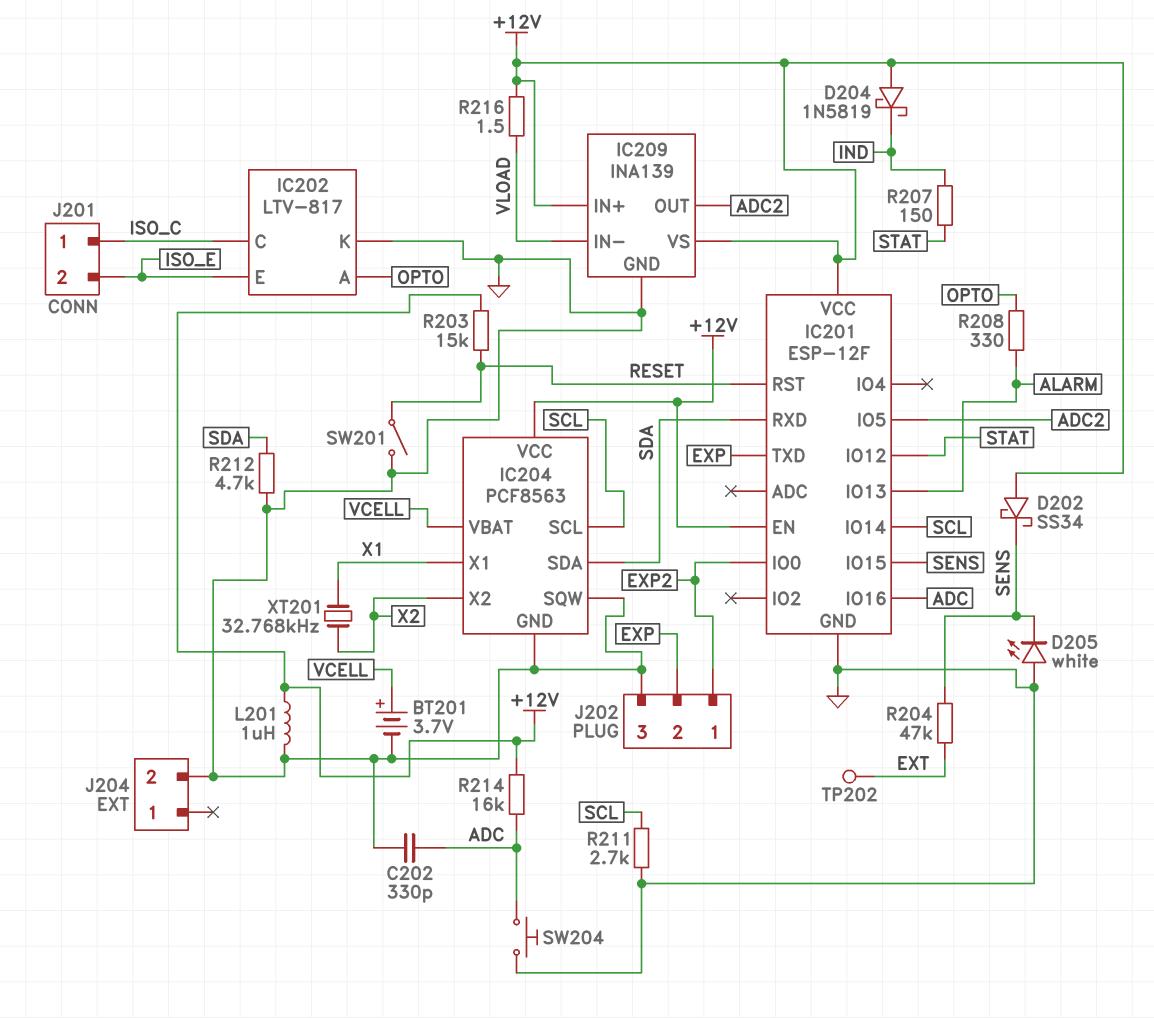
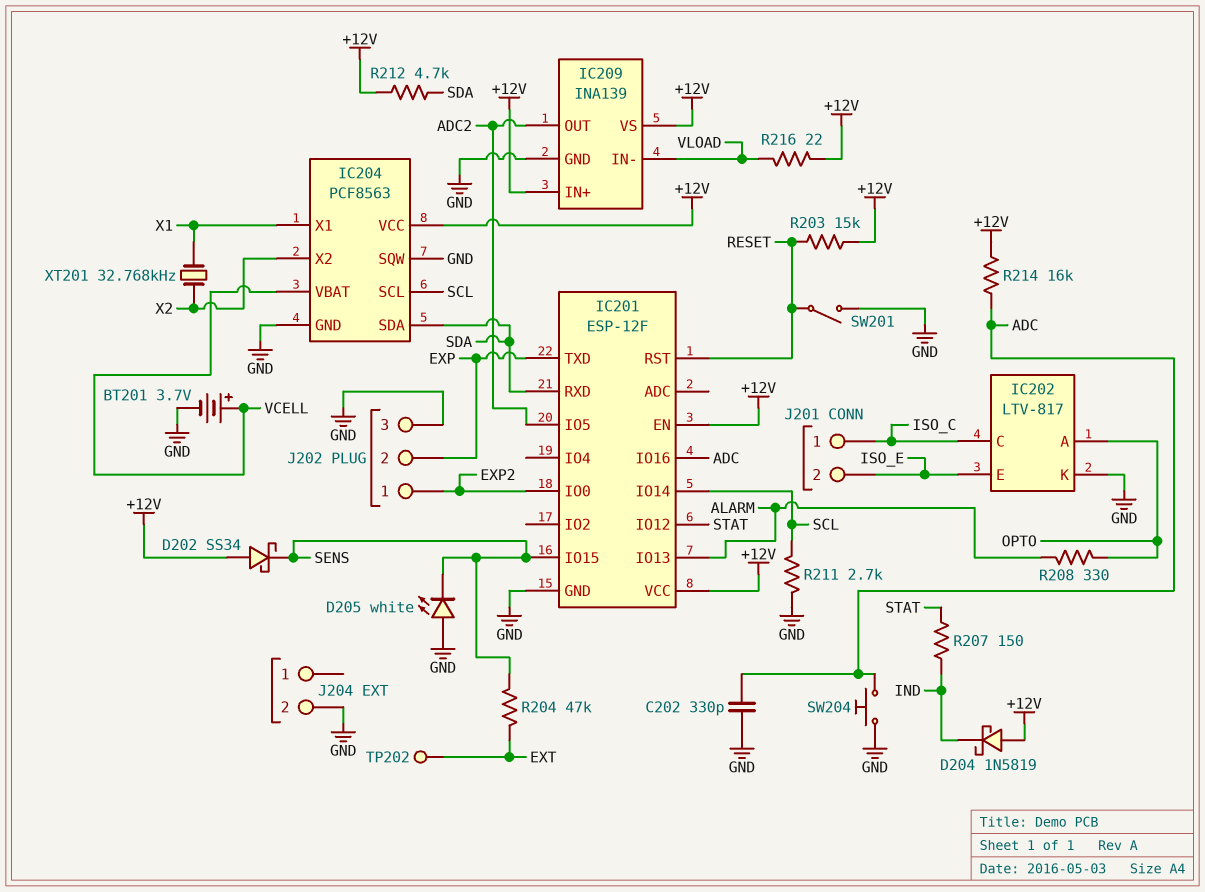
L201: 1uH (+12V, GND) -> none
R212: 4.7k (GND, SDA) -> 4.7k (+12V, SDA)
R216: 1.5 (+12V, VLOAD) -> 22 (+12V, VLOAD)

